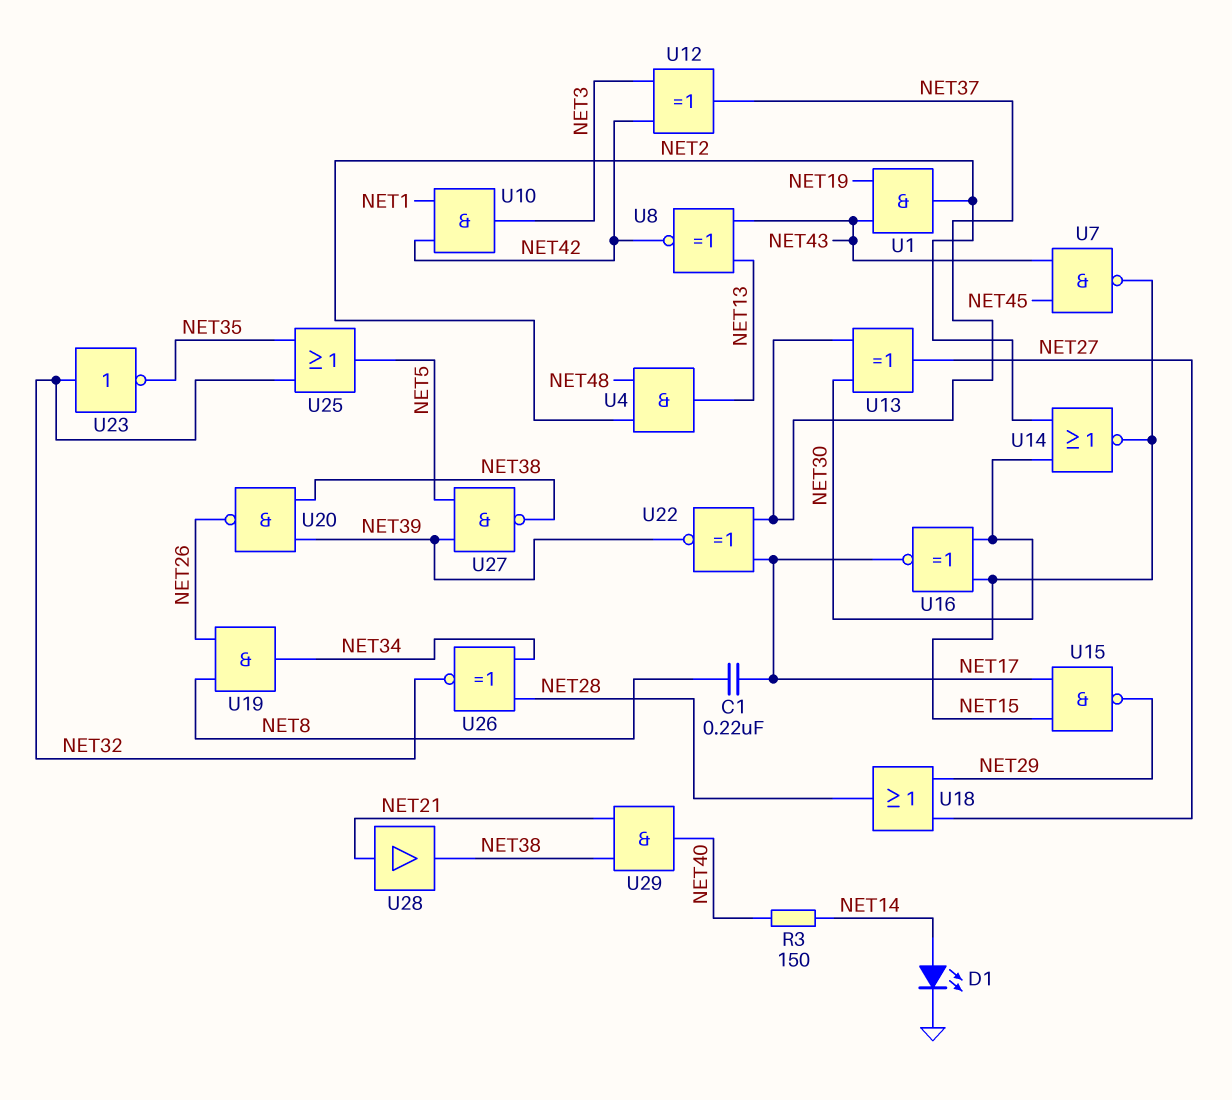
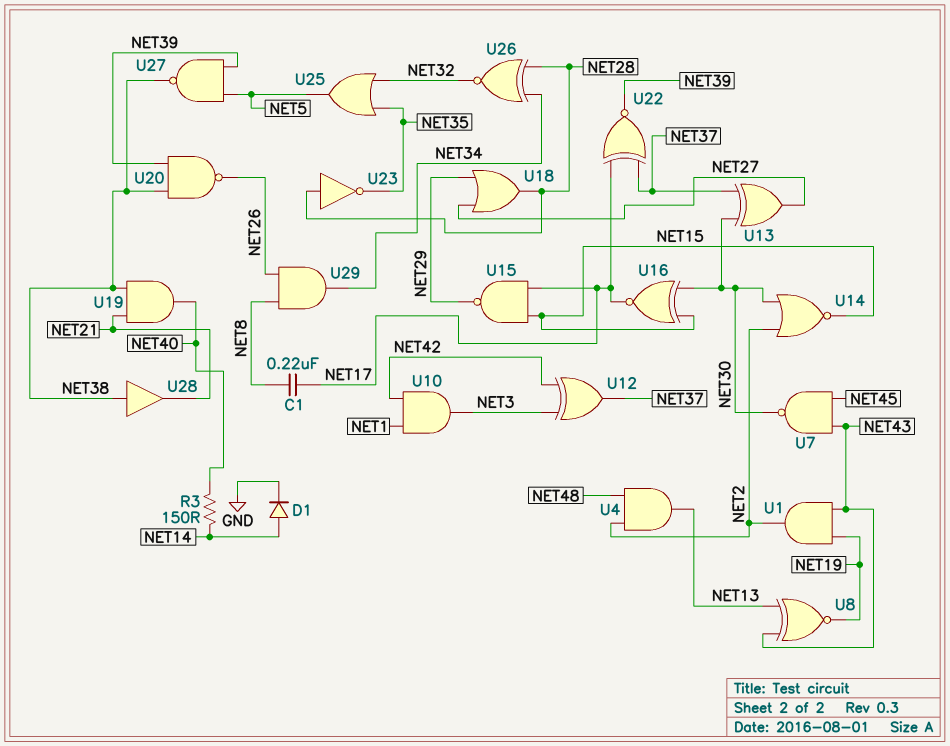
D1: LED (A NET14, K GND) -> diode (A NET14, K GND)
U7: NAND (in NET43, in NET45, out NET15) -> NAND (in NET43, in NET45, out NET30)
U8: XNOR (in NET13, in NET43, out NET42) -> XNOR (in NET13, in NET43, out NET19)
U19: AND (in NET8, in NET26, out NET34) -> AND (in NET21, in NET38, out NET40)
U23: NOT (in NET32, out NET35) -> NOT (in NET28, out NET35)
U28: buffer (in NET21, out NET38) -> buffer (in NET38, out NET21)
U29: AND (in NET21, in NET38, out NET40) -> AND (in NET8, in NET26, out NET34)

